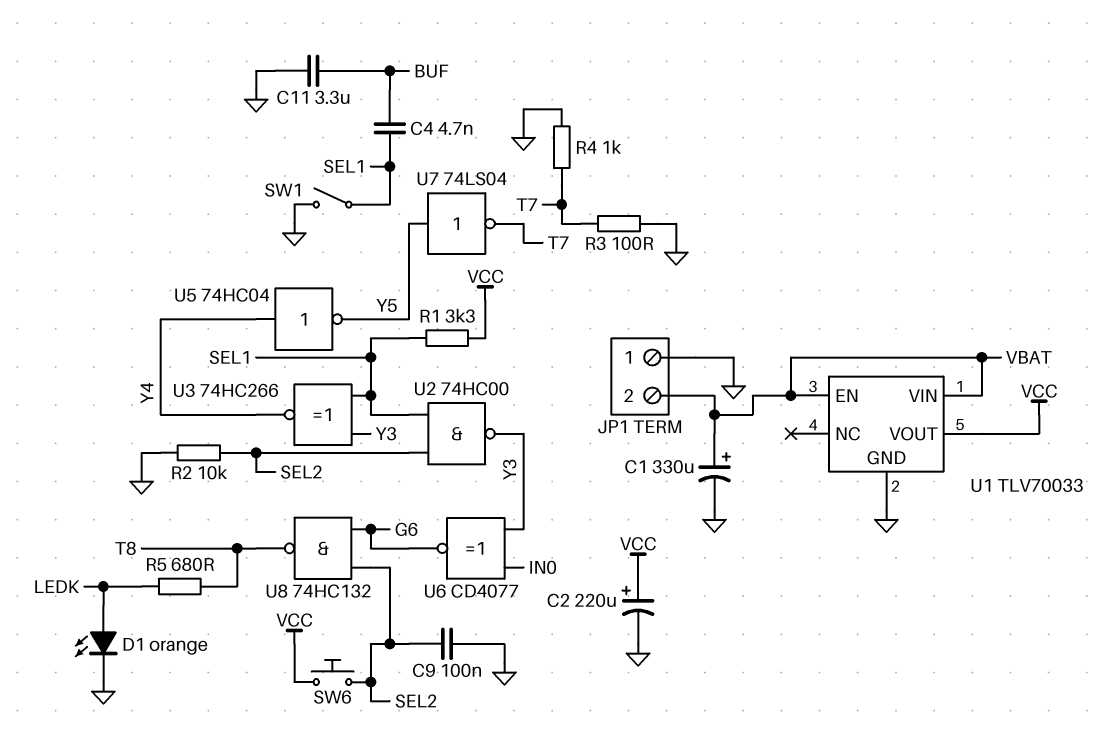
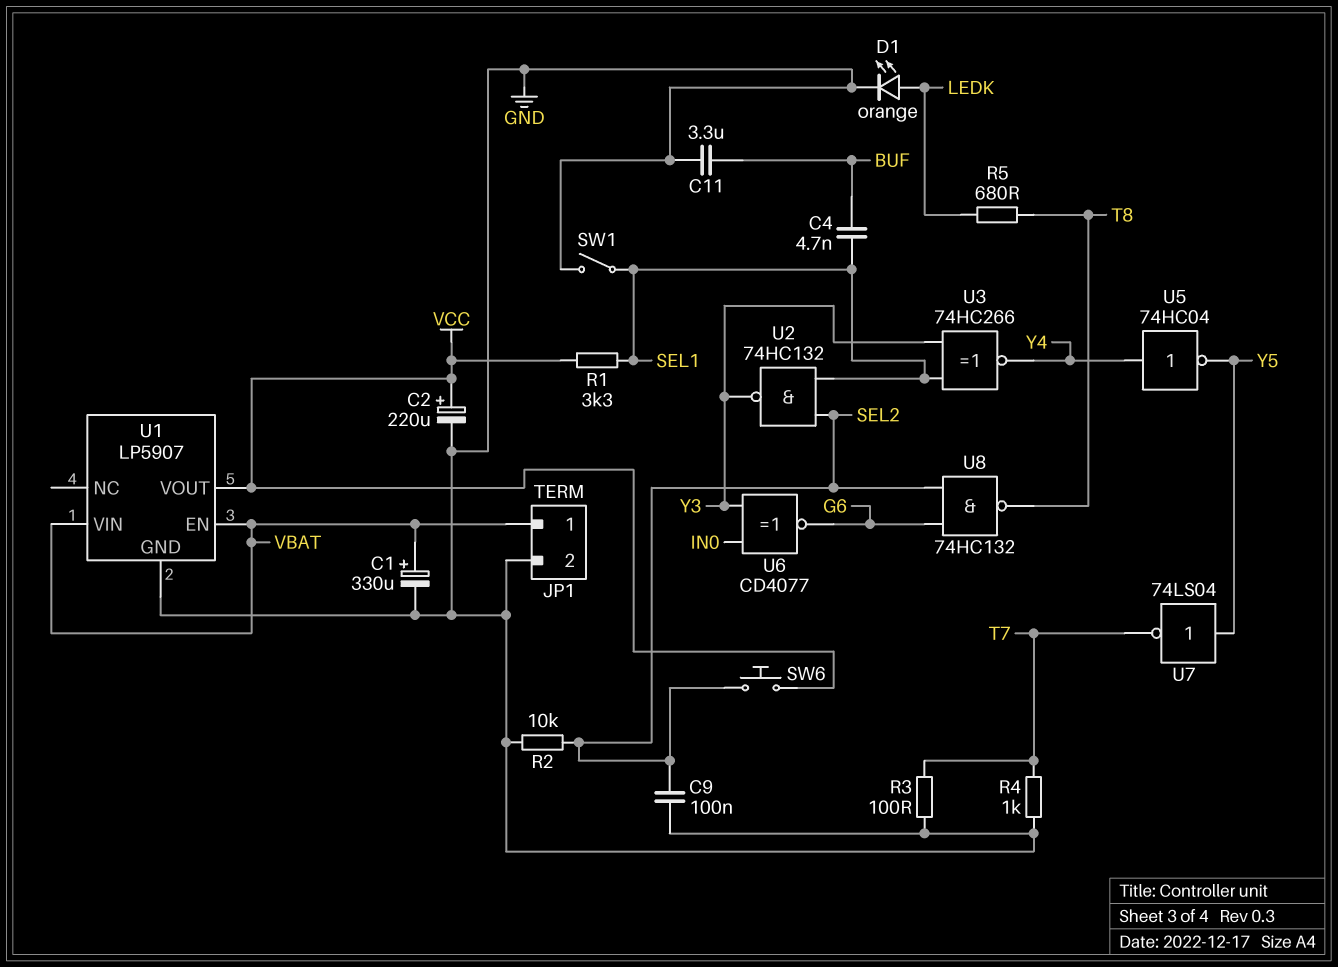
JP1 pin 1: GND -> VBAT
JP1 pin 2: VBAT -> GND
U1: TLV70033 -> LP5907
U2: NAND 74HC00 (in SEL1, in SEL2, out Y3) -> NAND 74HC132 (in SEL1, in SEL2, out Y3)

